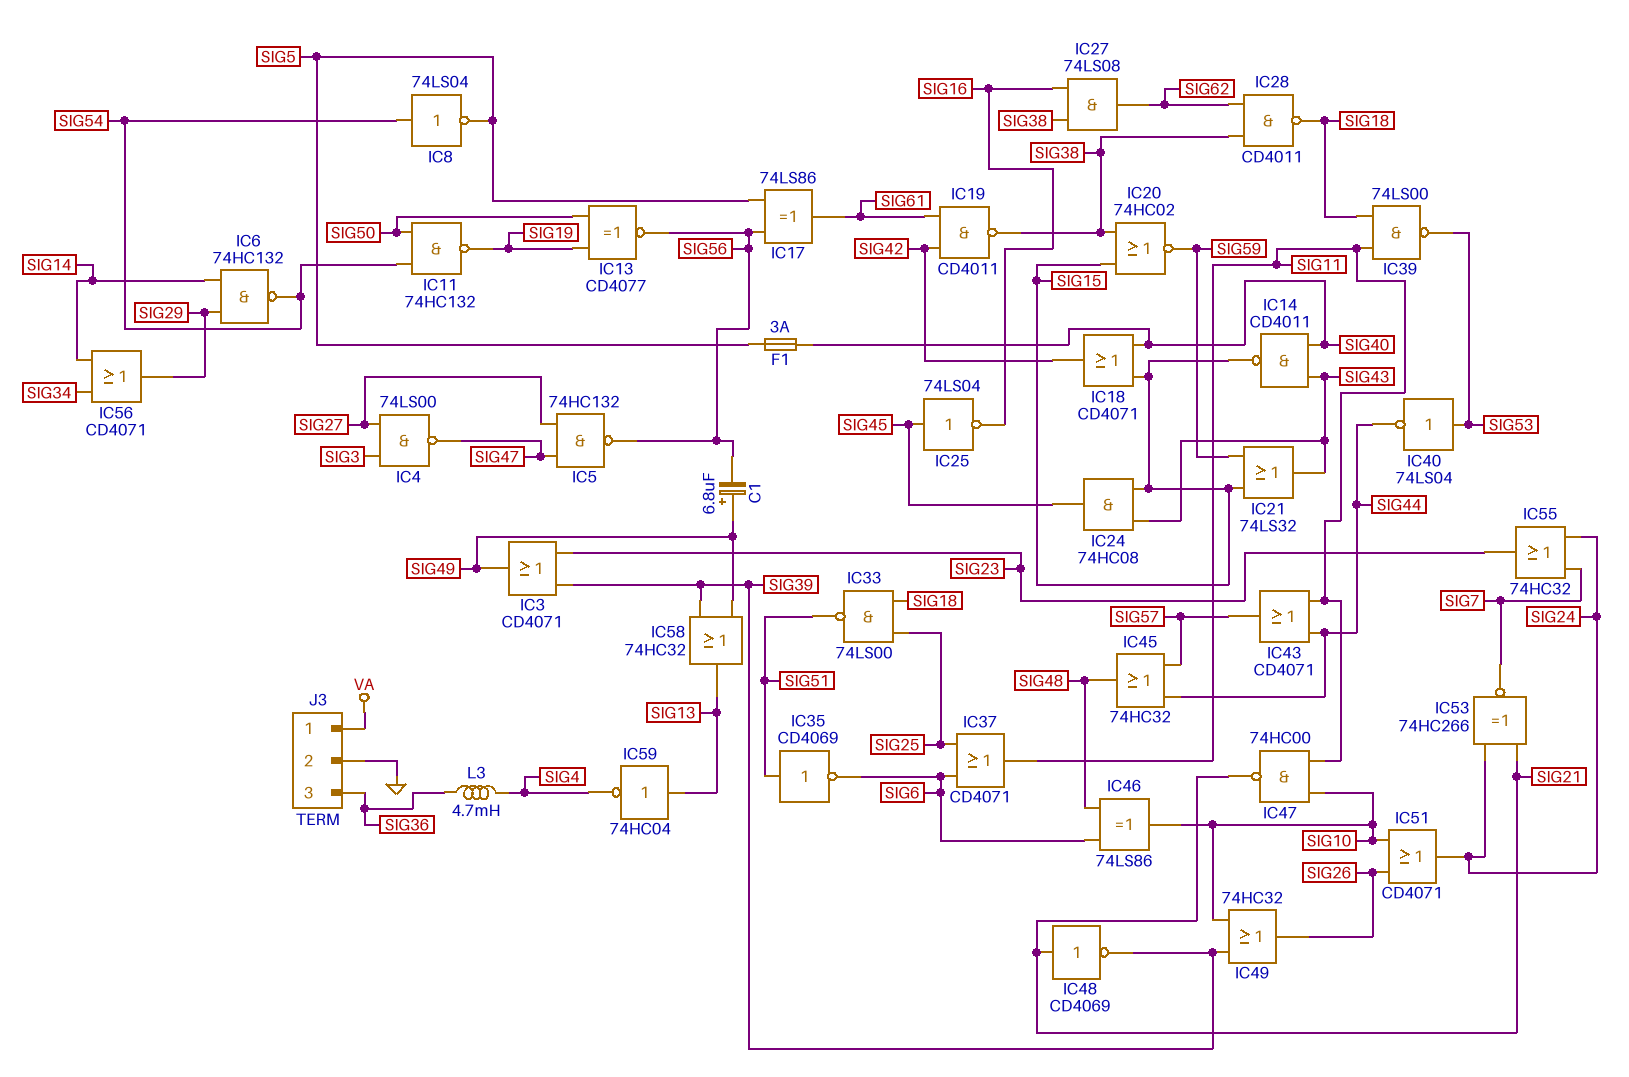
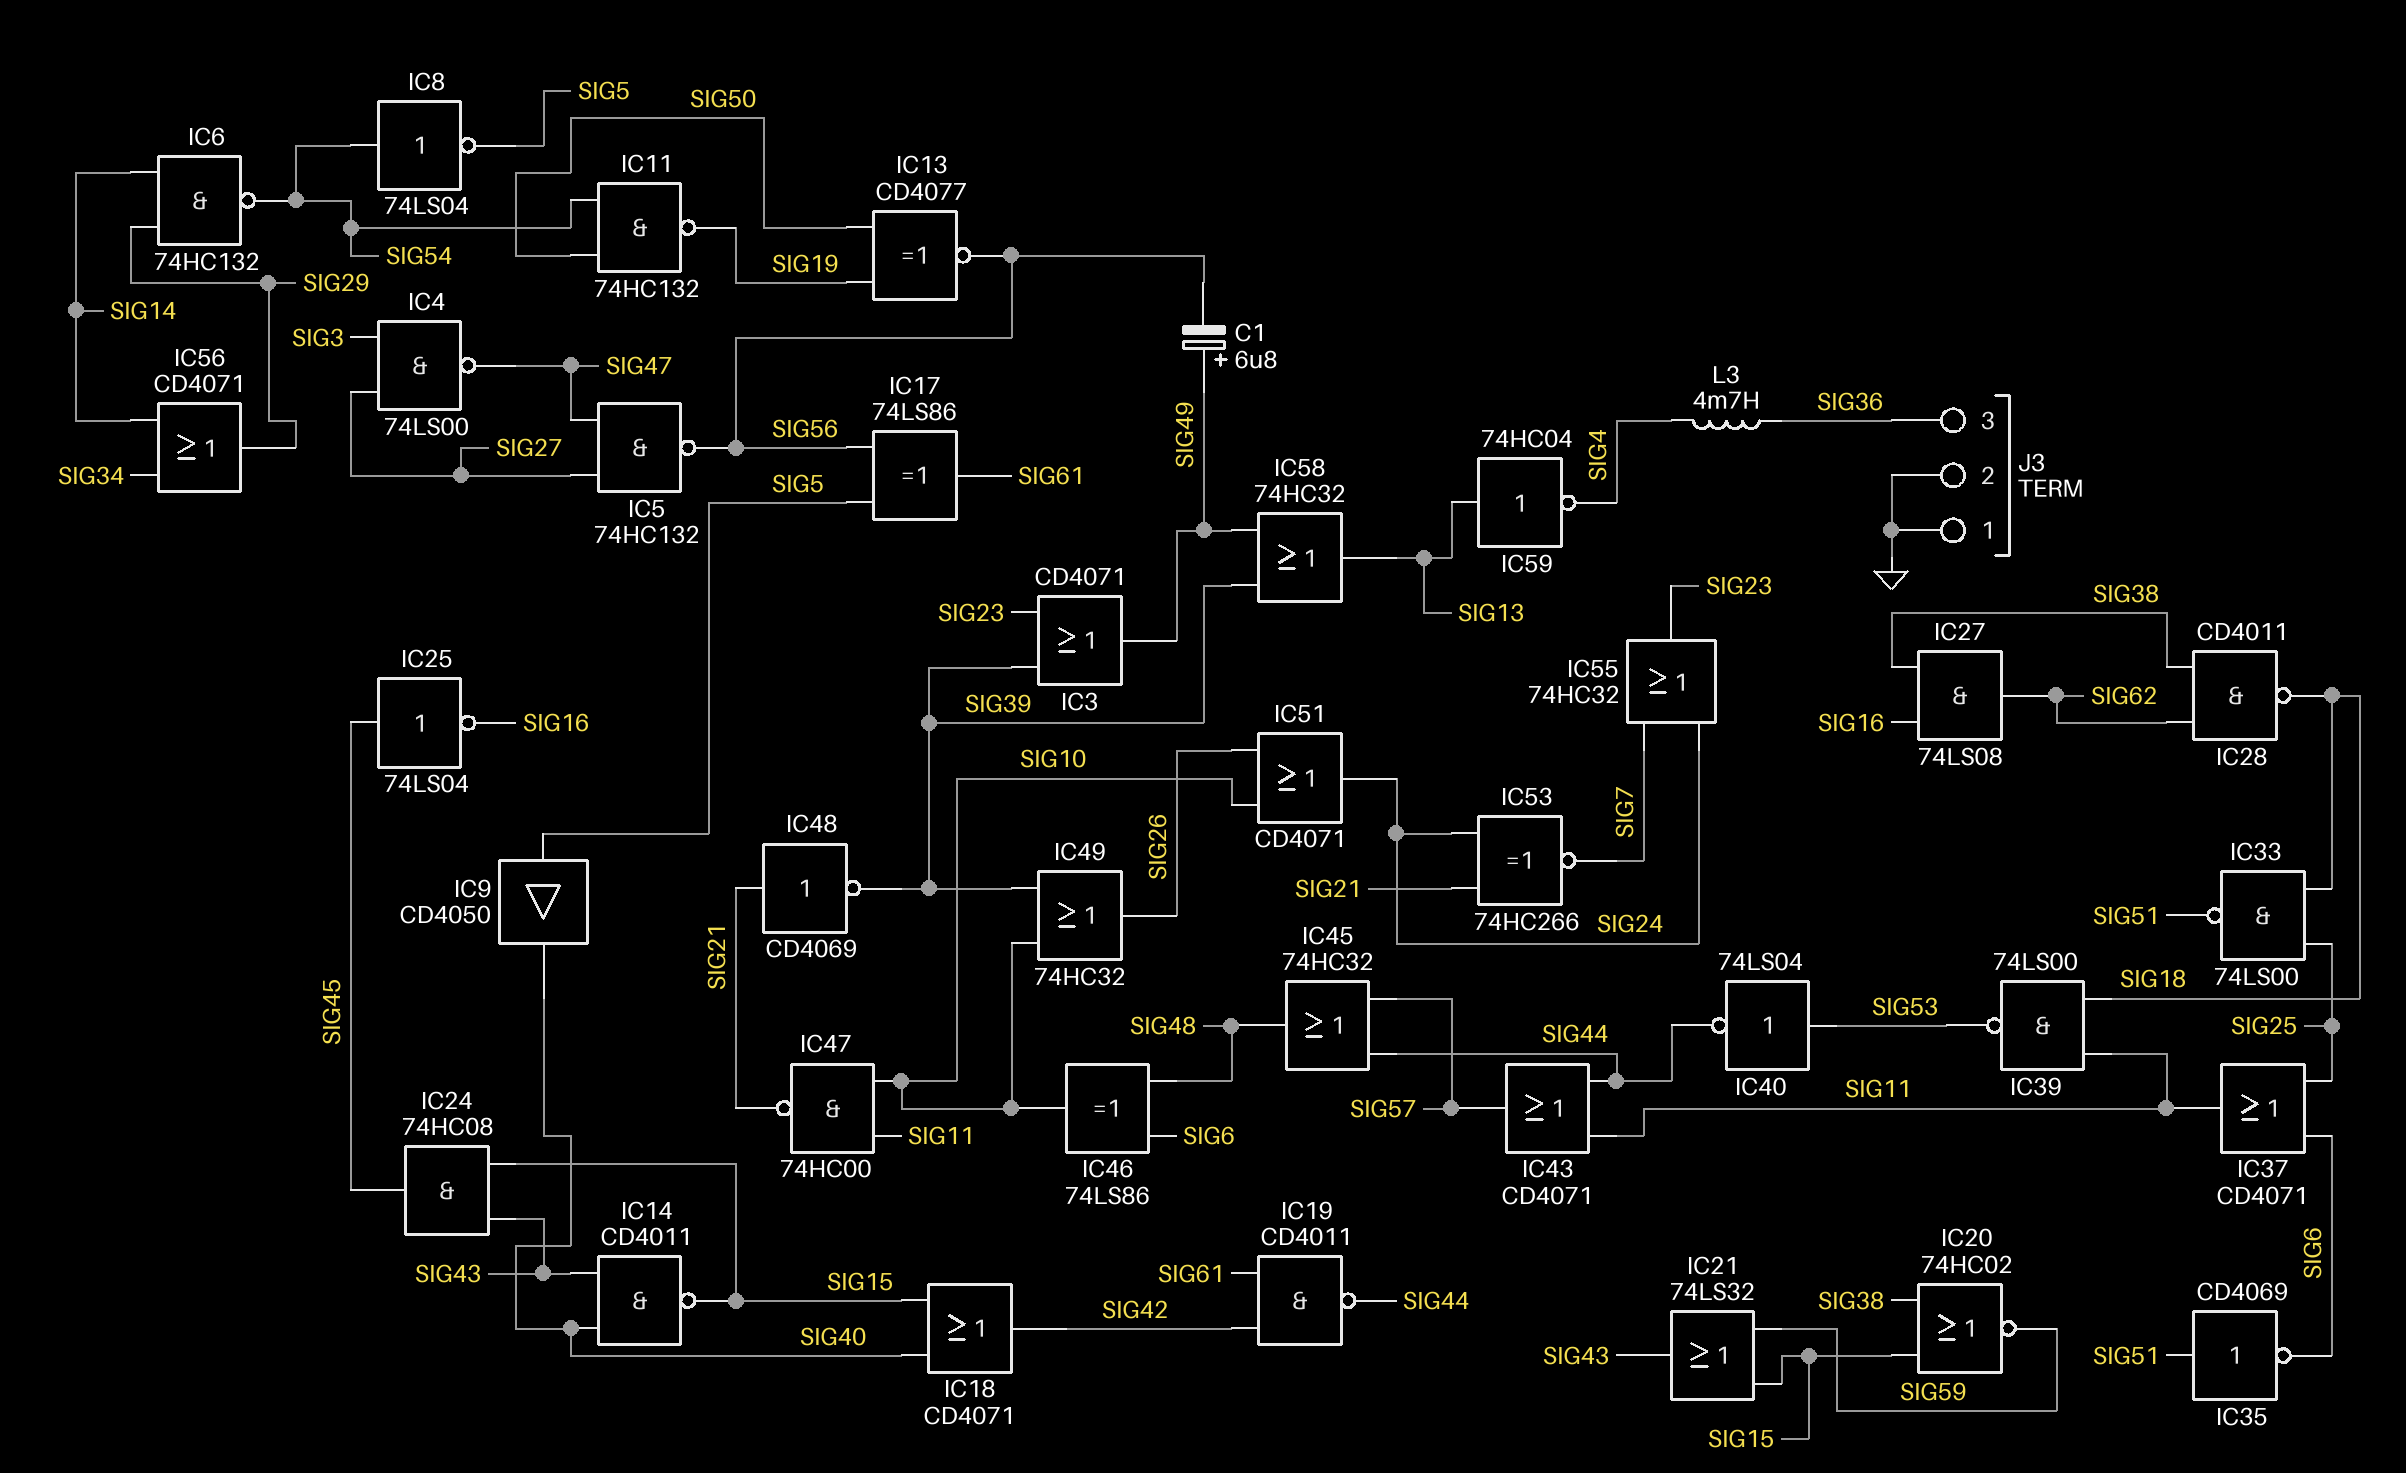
F1: 3A (SIG5, SIG40) -> none
IC9: none -> buffer CD4050 (in SIG5, out SIG40)
IC19: NAND CD4011 (in SIG42, in SIG61, out SIG38) -> NAND CD4011 (in SIG42, in SIG61, out SIG44)
J3 pin 1: VA -> GND

